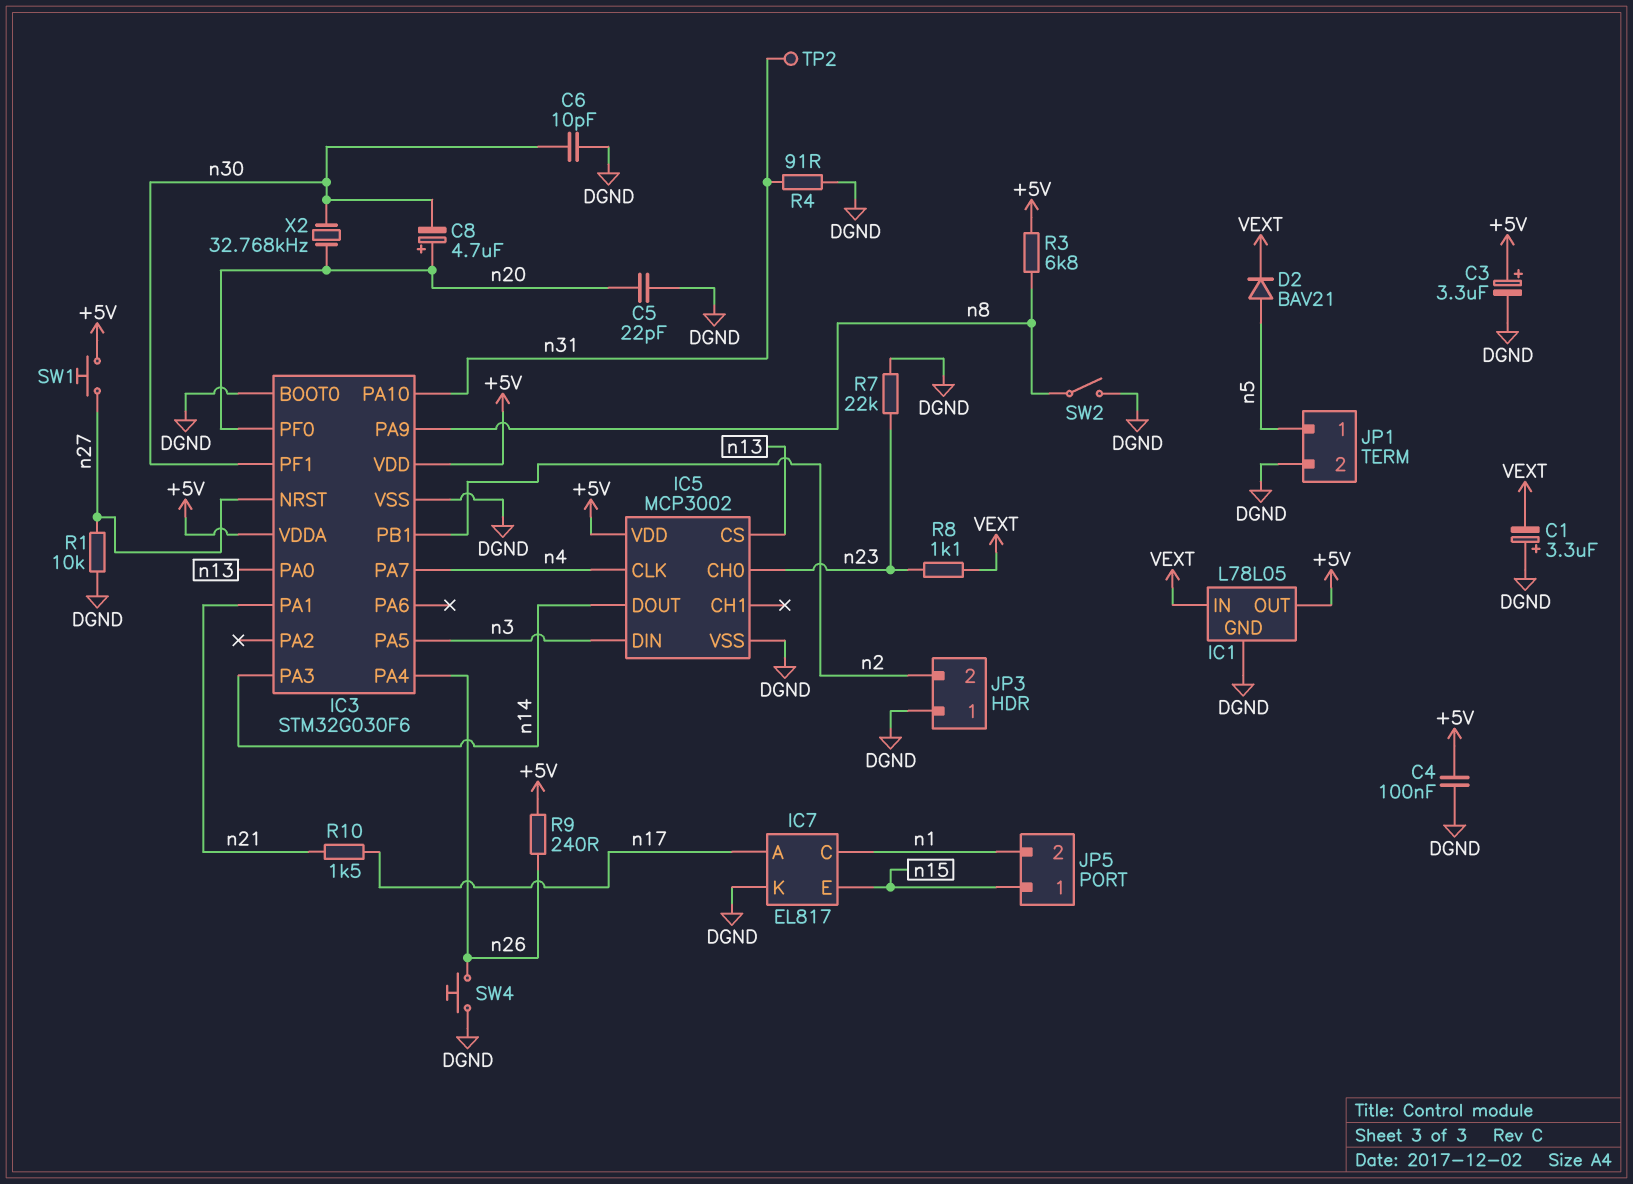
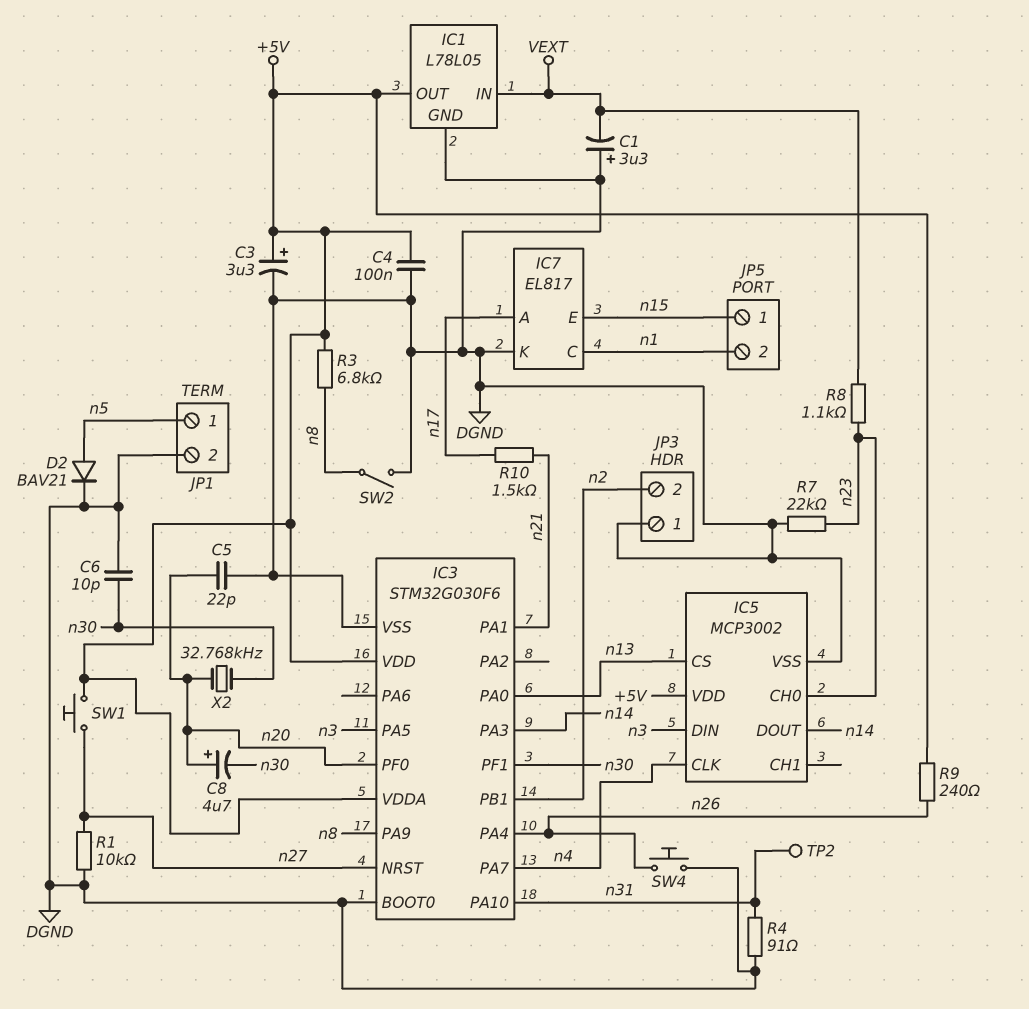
D2: diode BAV21 (A n5, K VEXT) -> diode BAV21 (A n5, K DGND)

